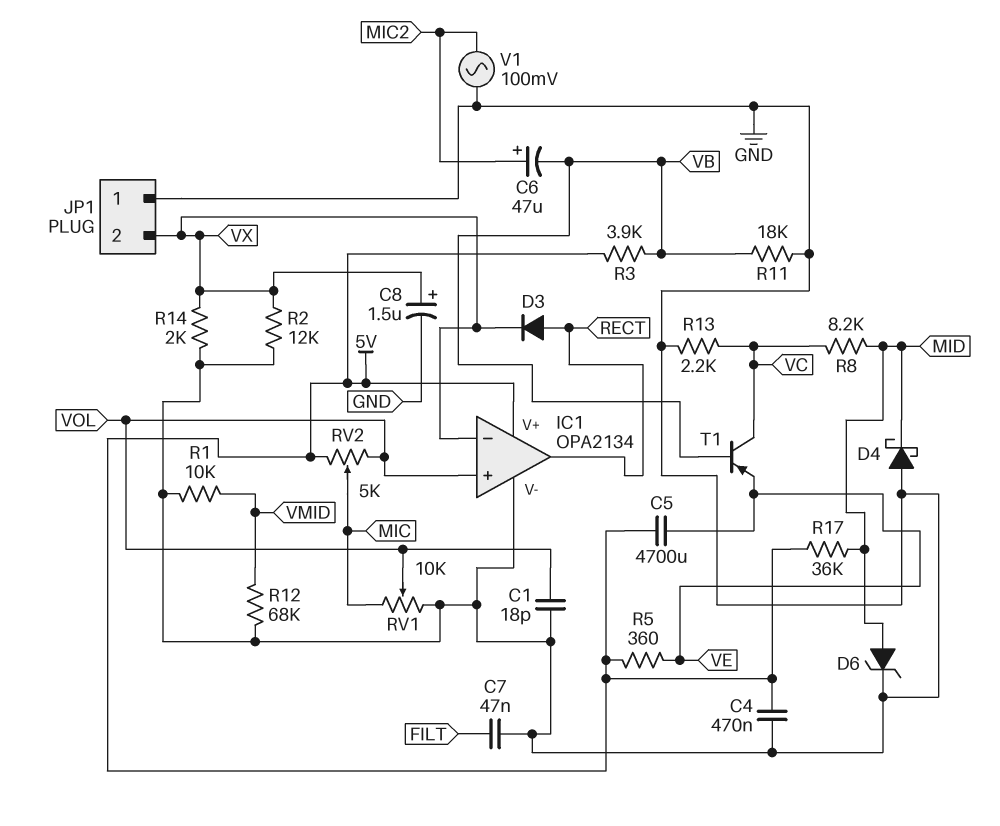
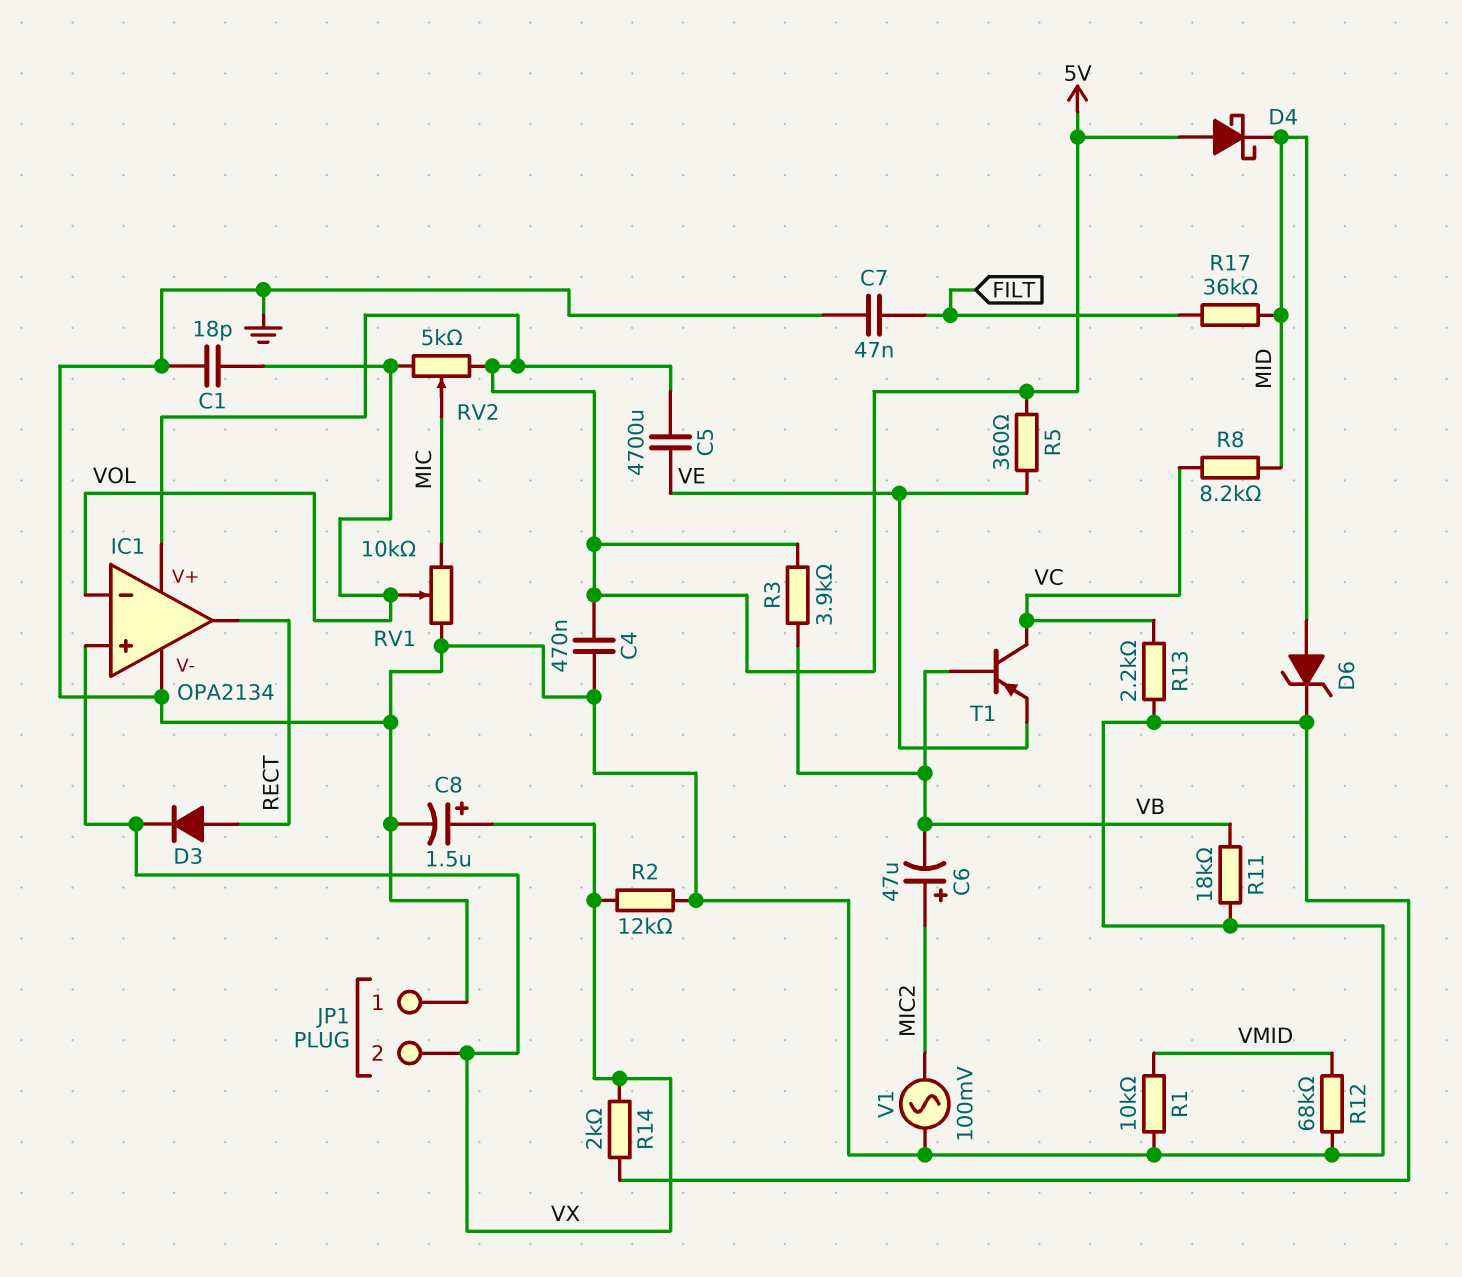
D4: schottky (A GND, K MID) -> schottky (A 5V, K MID)
IC1 pin in+: VOL -> VX
IC1 pin in-: VX -> VOL
R17: 36k (5V, MID) -> 36k (FILT, MID)

